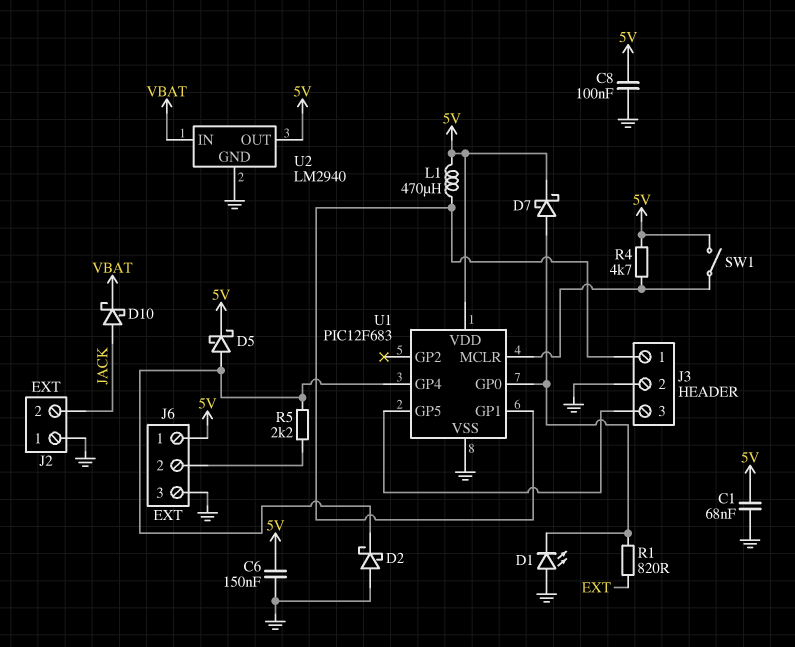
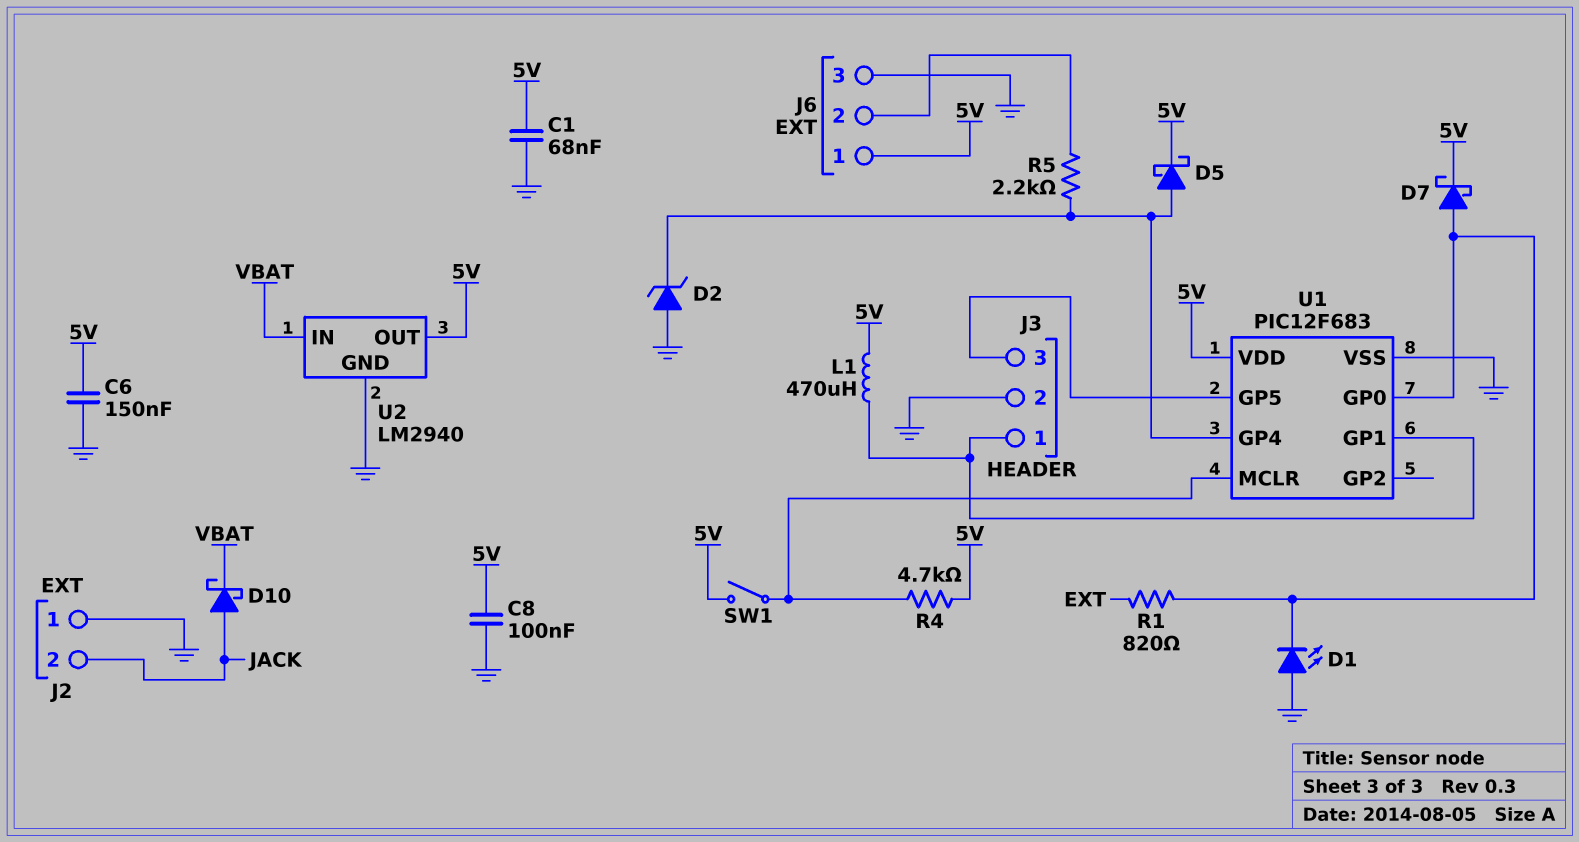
D2: schottky (A GND, K U1/GP4) -> zener (A GND, K U1/GP4)

